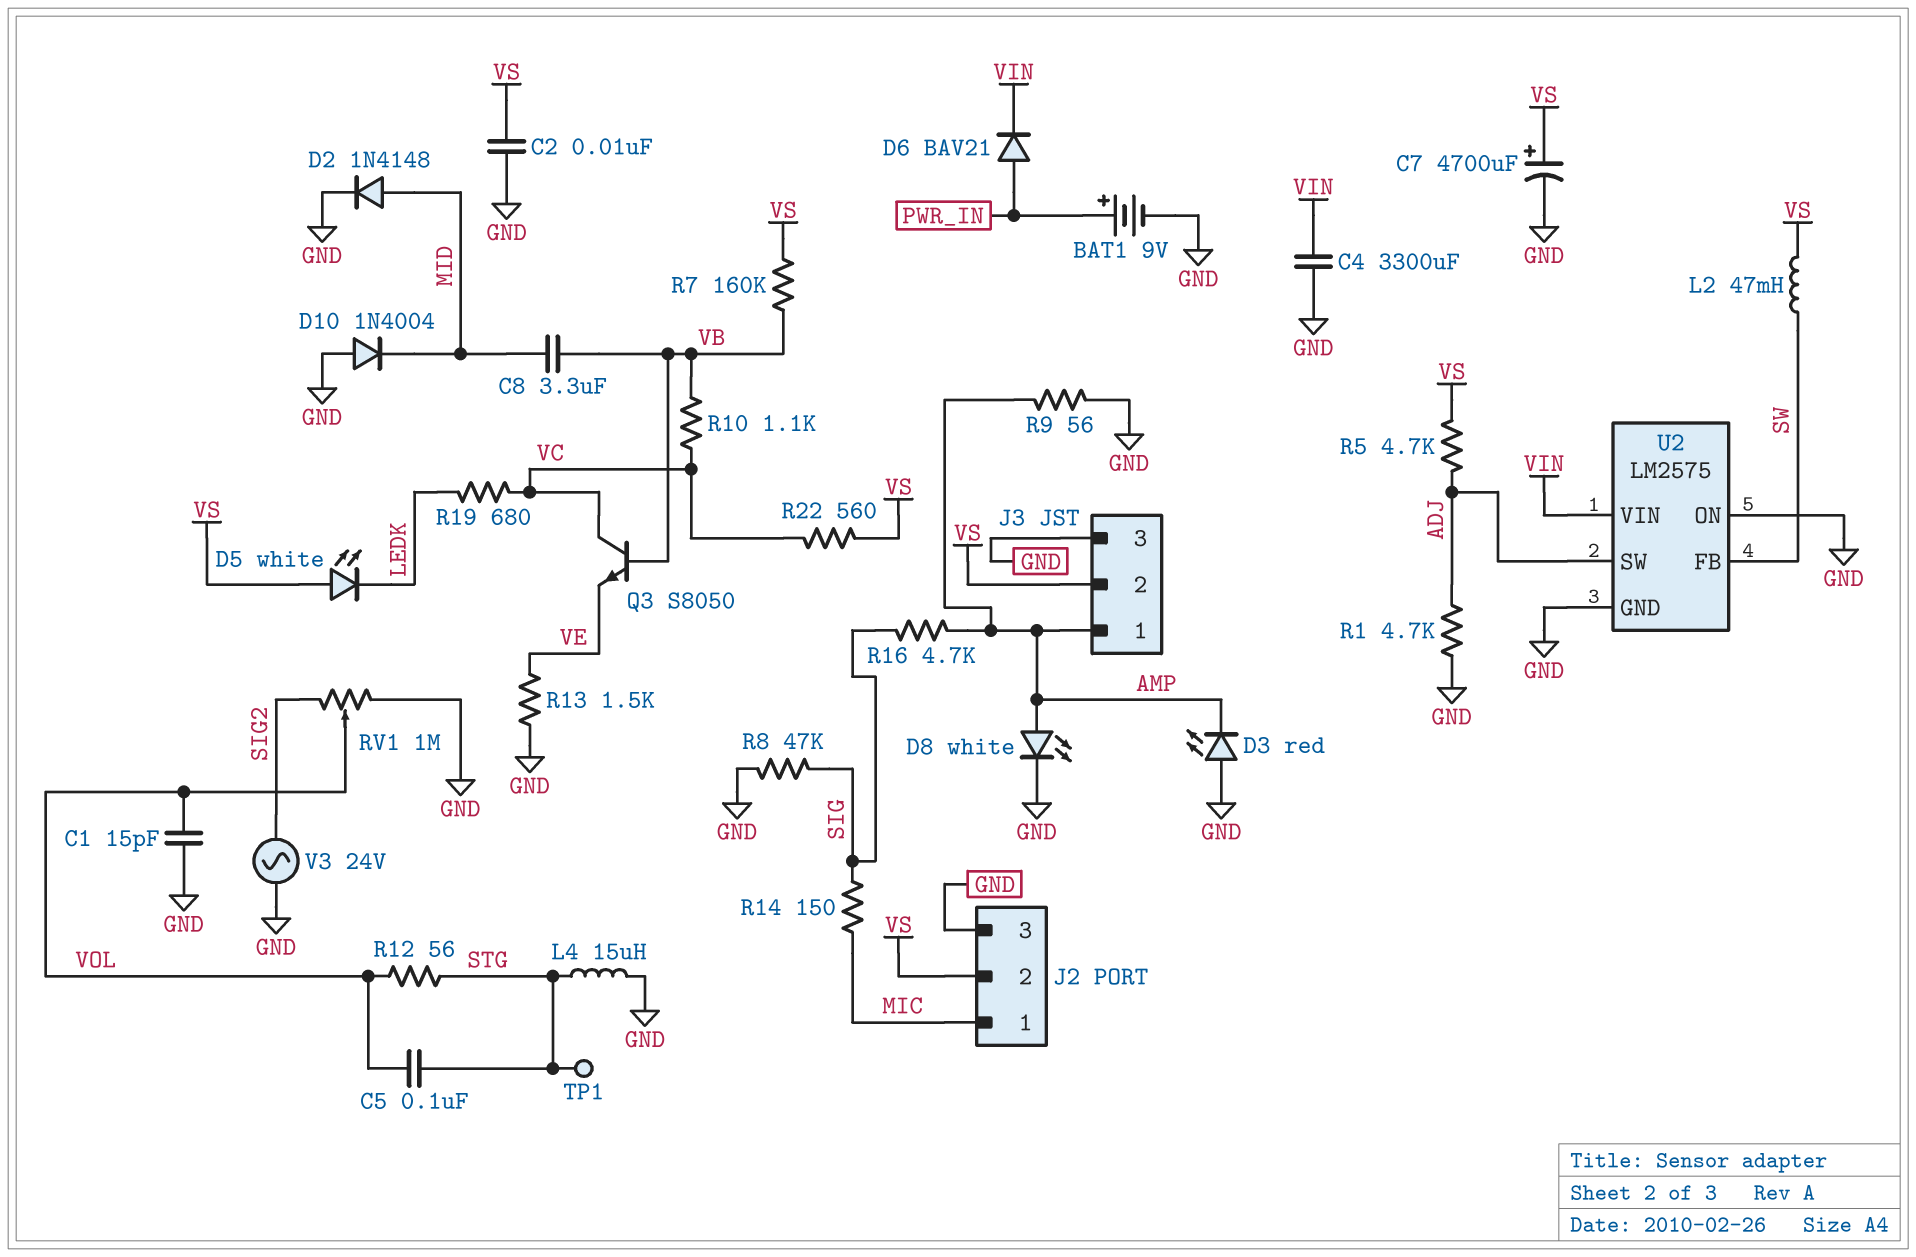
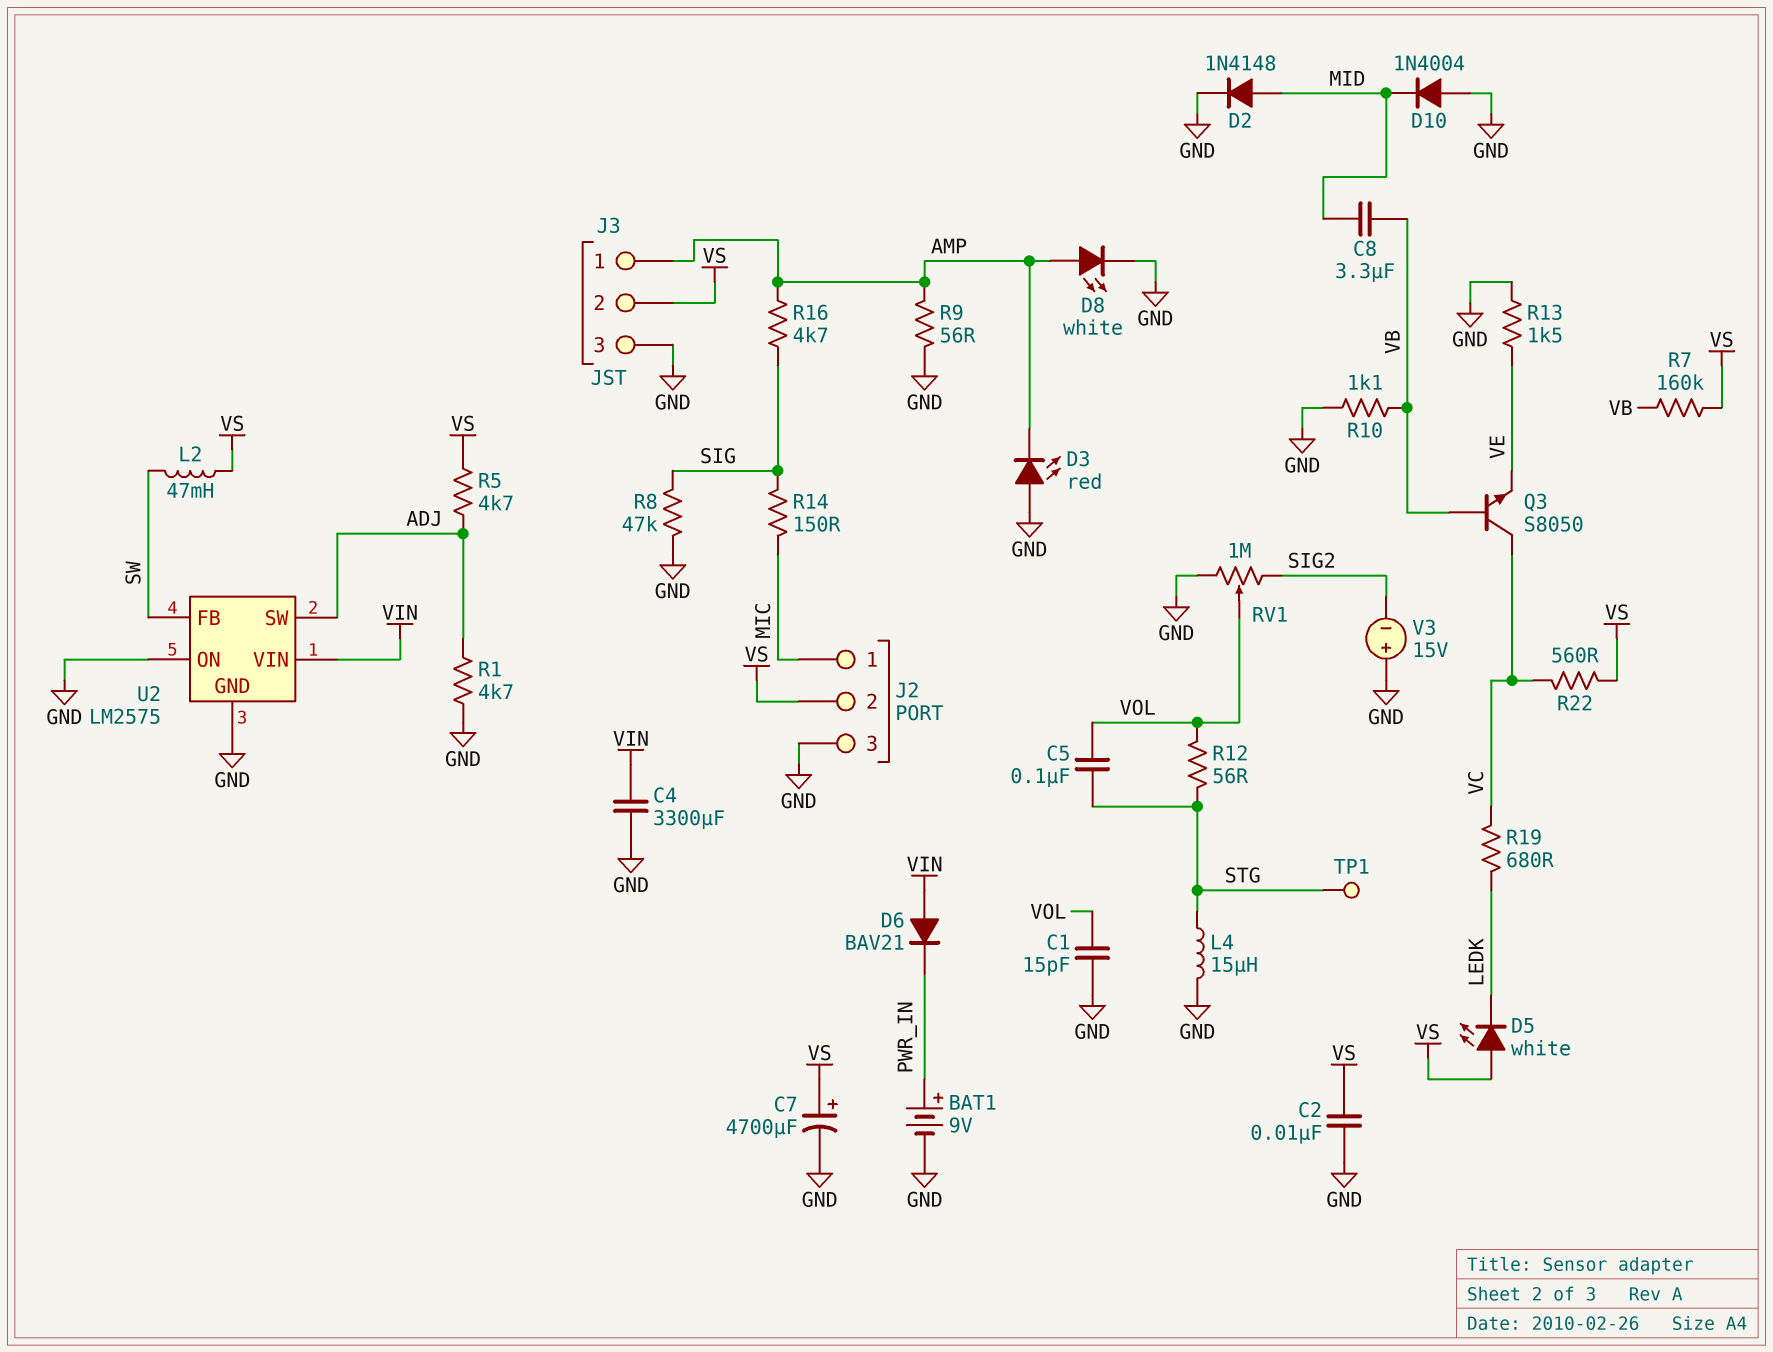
D6: diode BAV21 (A PWR_IN, K VIN) -> diode BAV21 (A VIN, K PWR_IN)
R10: 1.1k (VB, VC) -> 1.1k (GND, VB)
V3: AC 24V (GND, SIG2) -> 15V (plus GND, minus SIG2)

